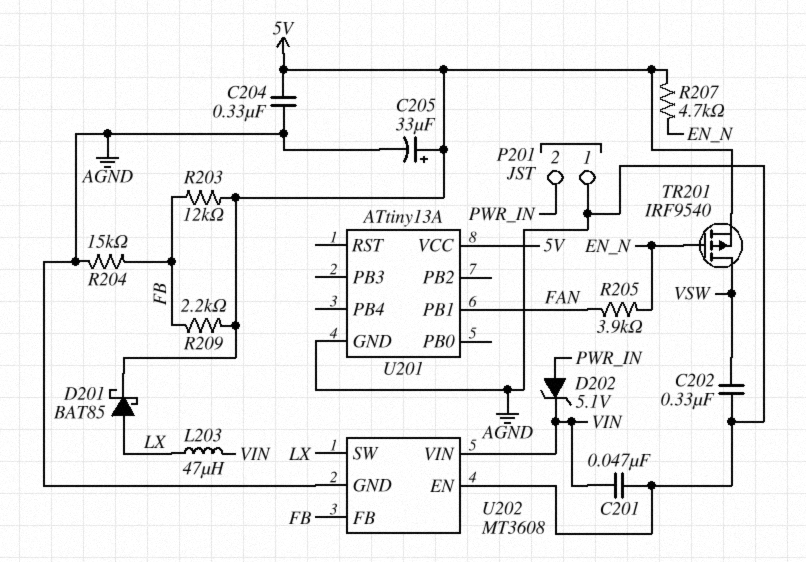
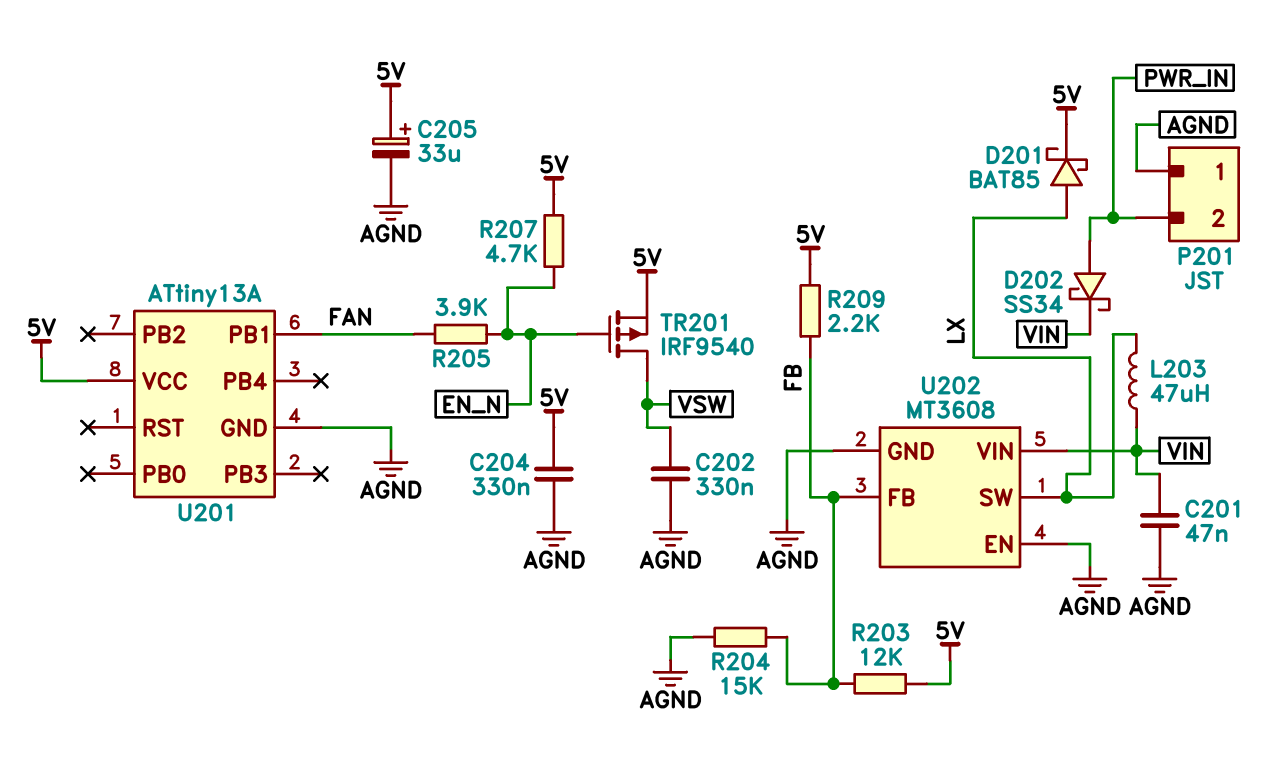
D202: zener 5.1V (A PWR_IN, K VIN) -> schottky SS34 (A PWR_IN, K VIN)

